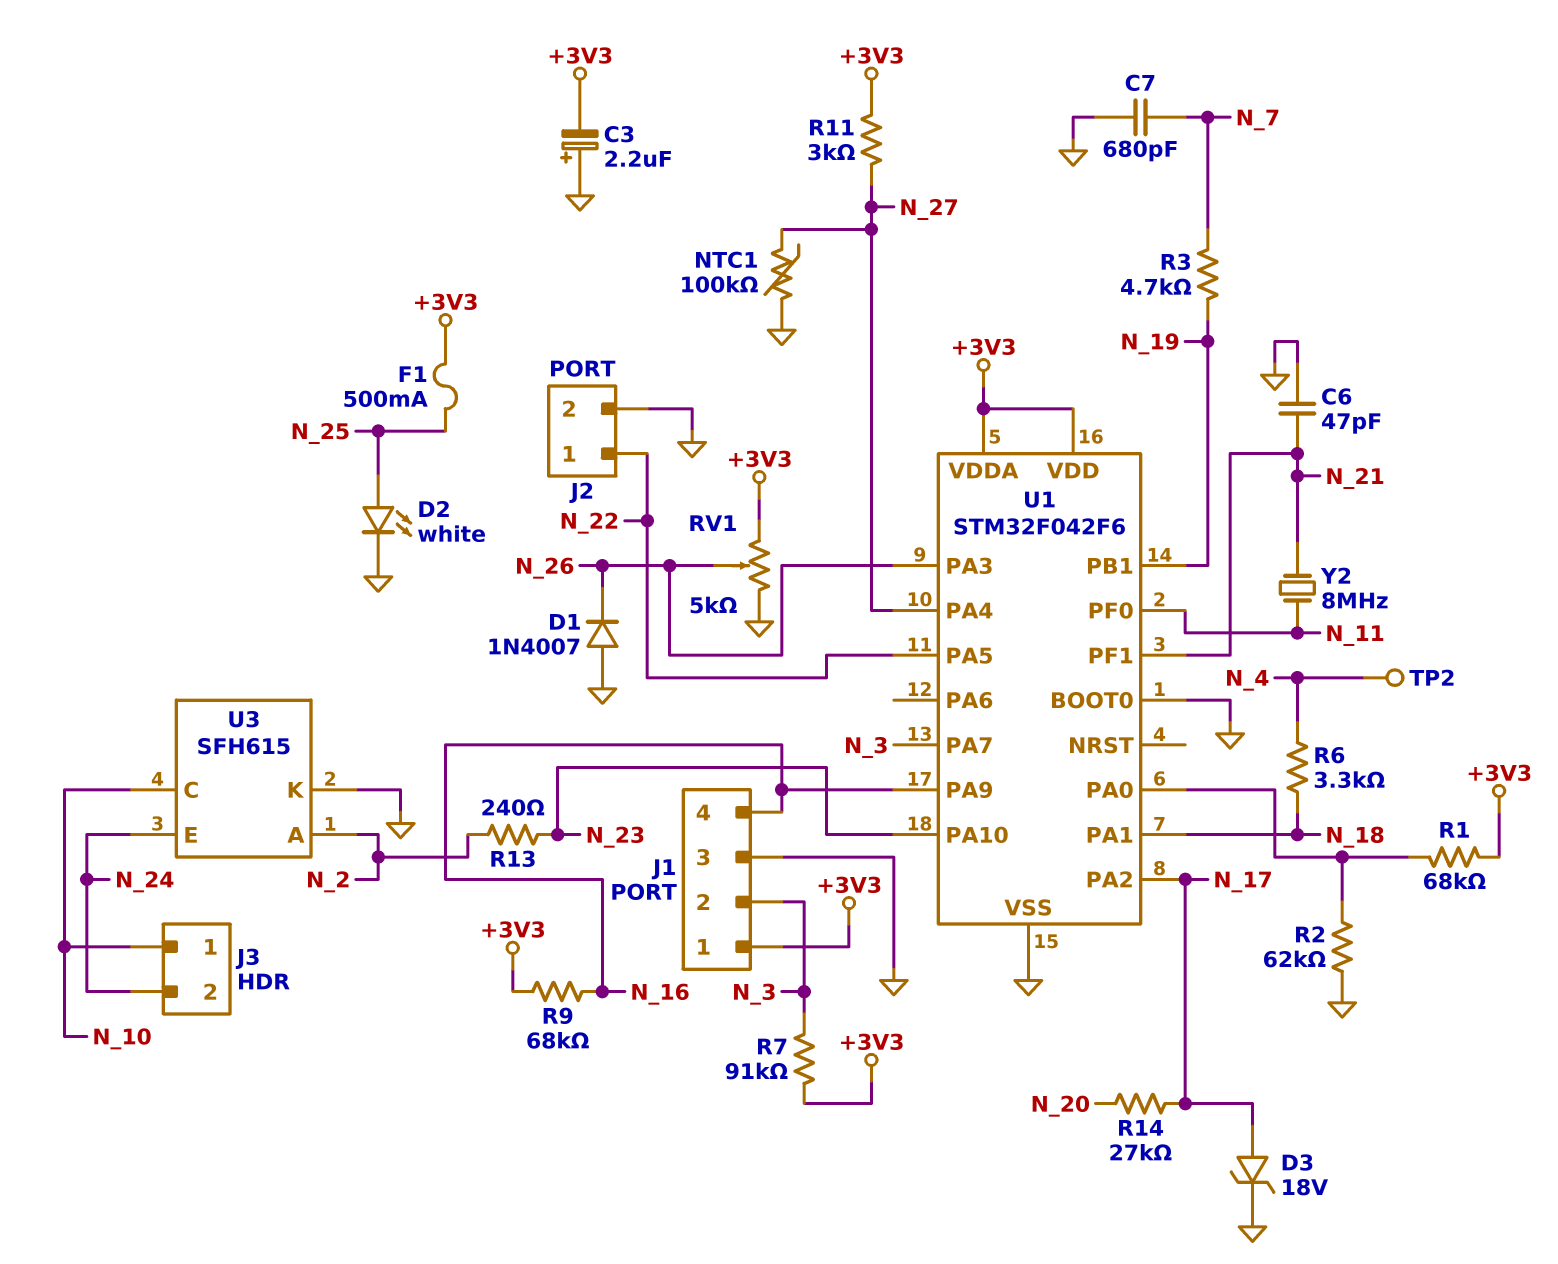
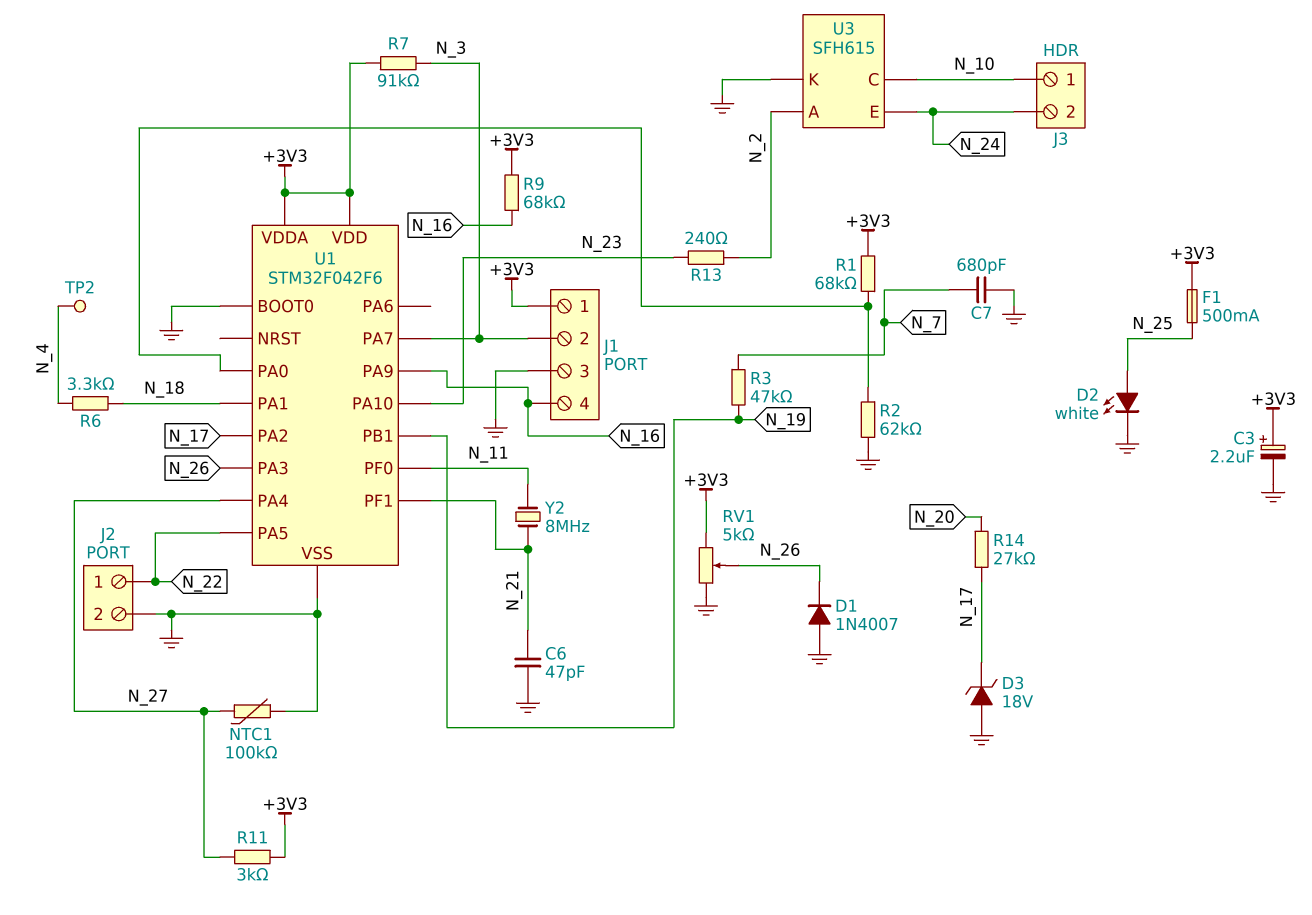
C3: 2.2uF (plus GND, minus +3V3) -> 2.2uF (plus +3V3, minus GND)
D3: zener 18V (A N_17, K GND) -> zener 18V (A GND, K N_17)
R3: 4.7k (N_7, N_19) -> 47k (N_7, N_19)

